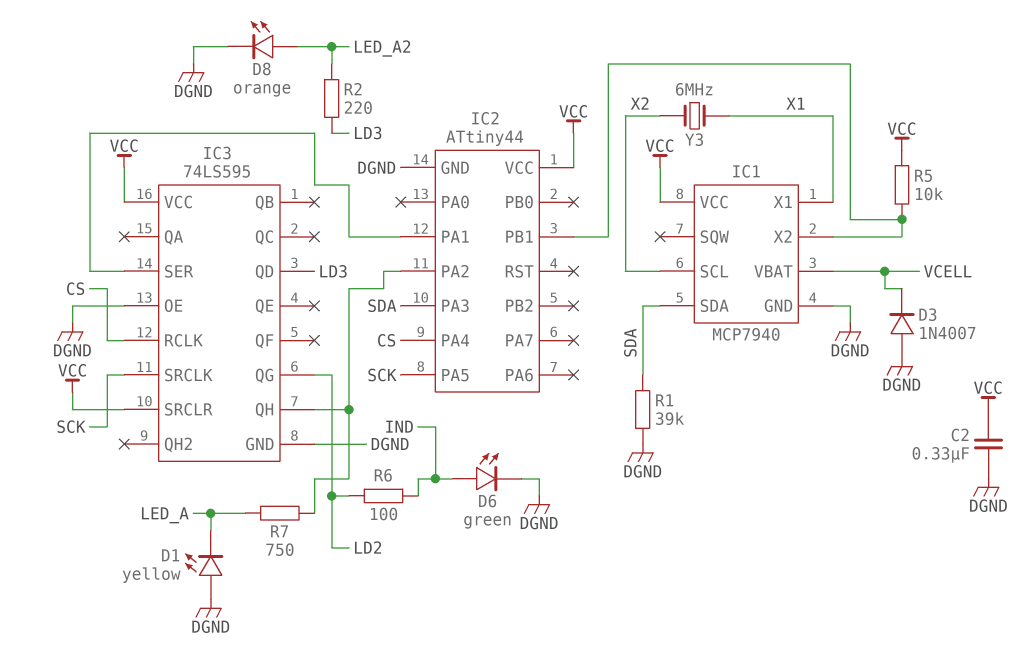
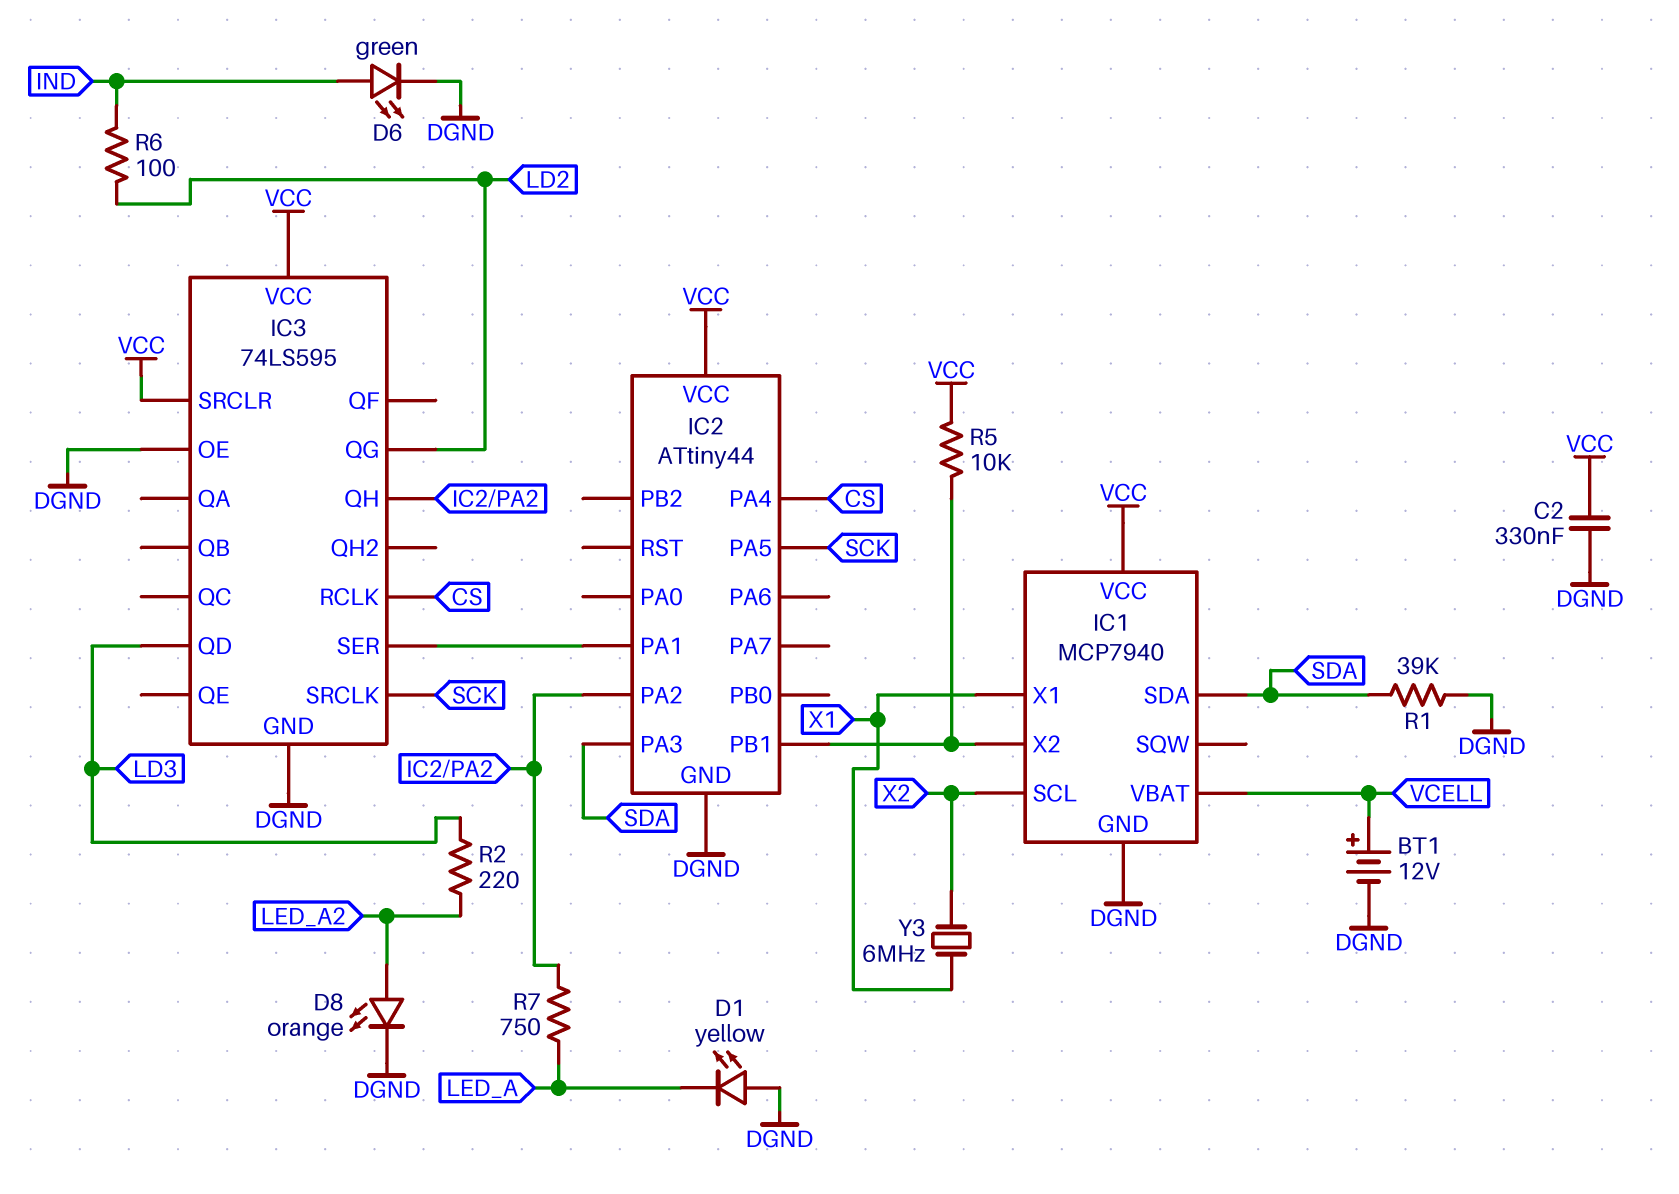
BT1: none -> 12V (plus VCELL, minus DGND)
D3: diode 1N4007 (A DGND, K VCELL) -> none

